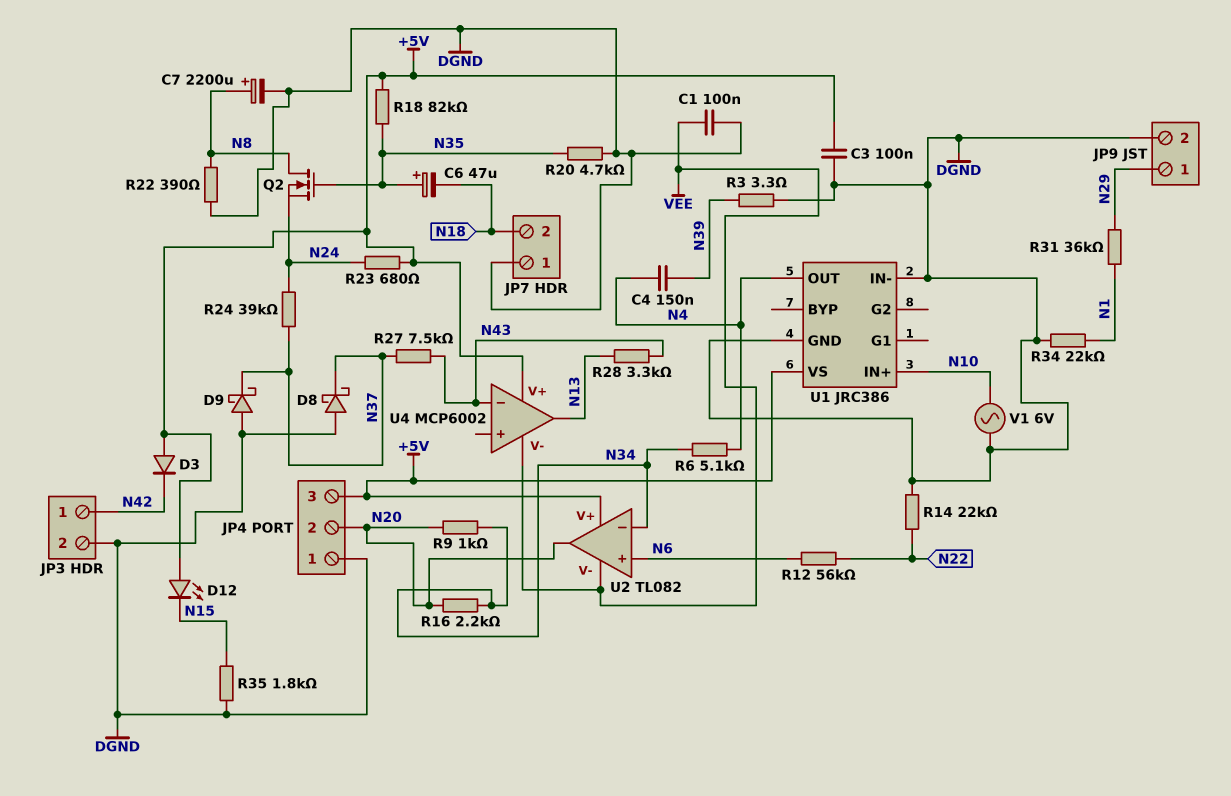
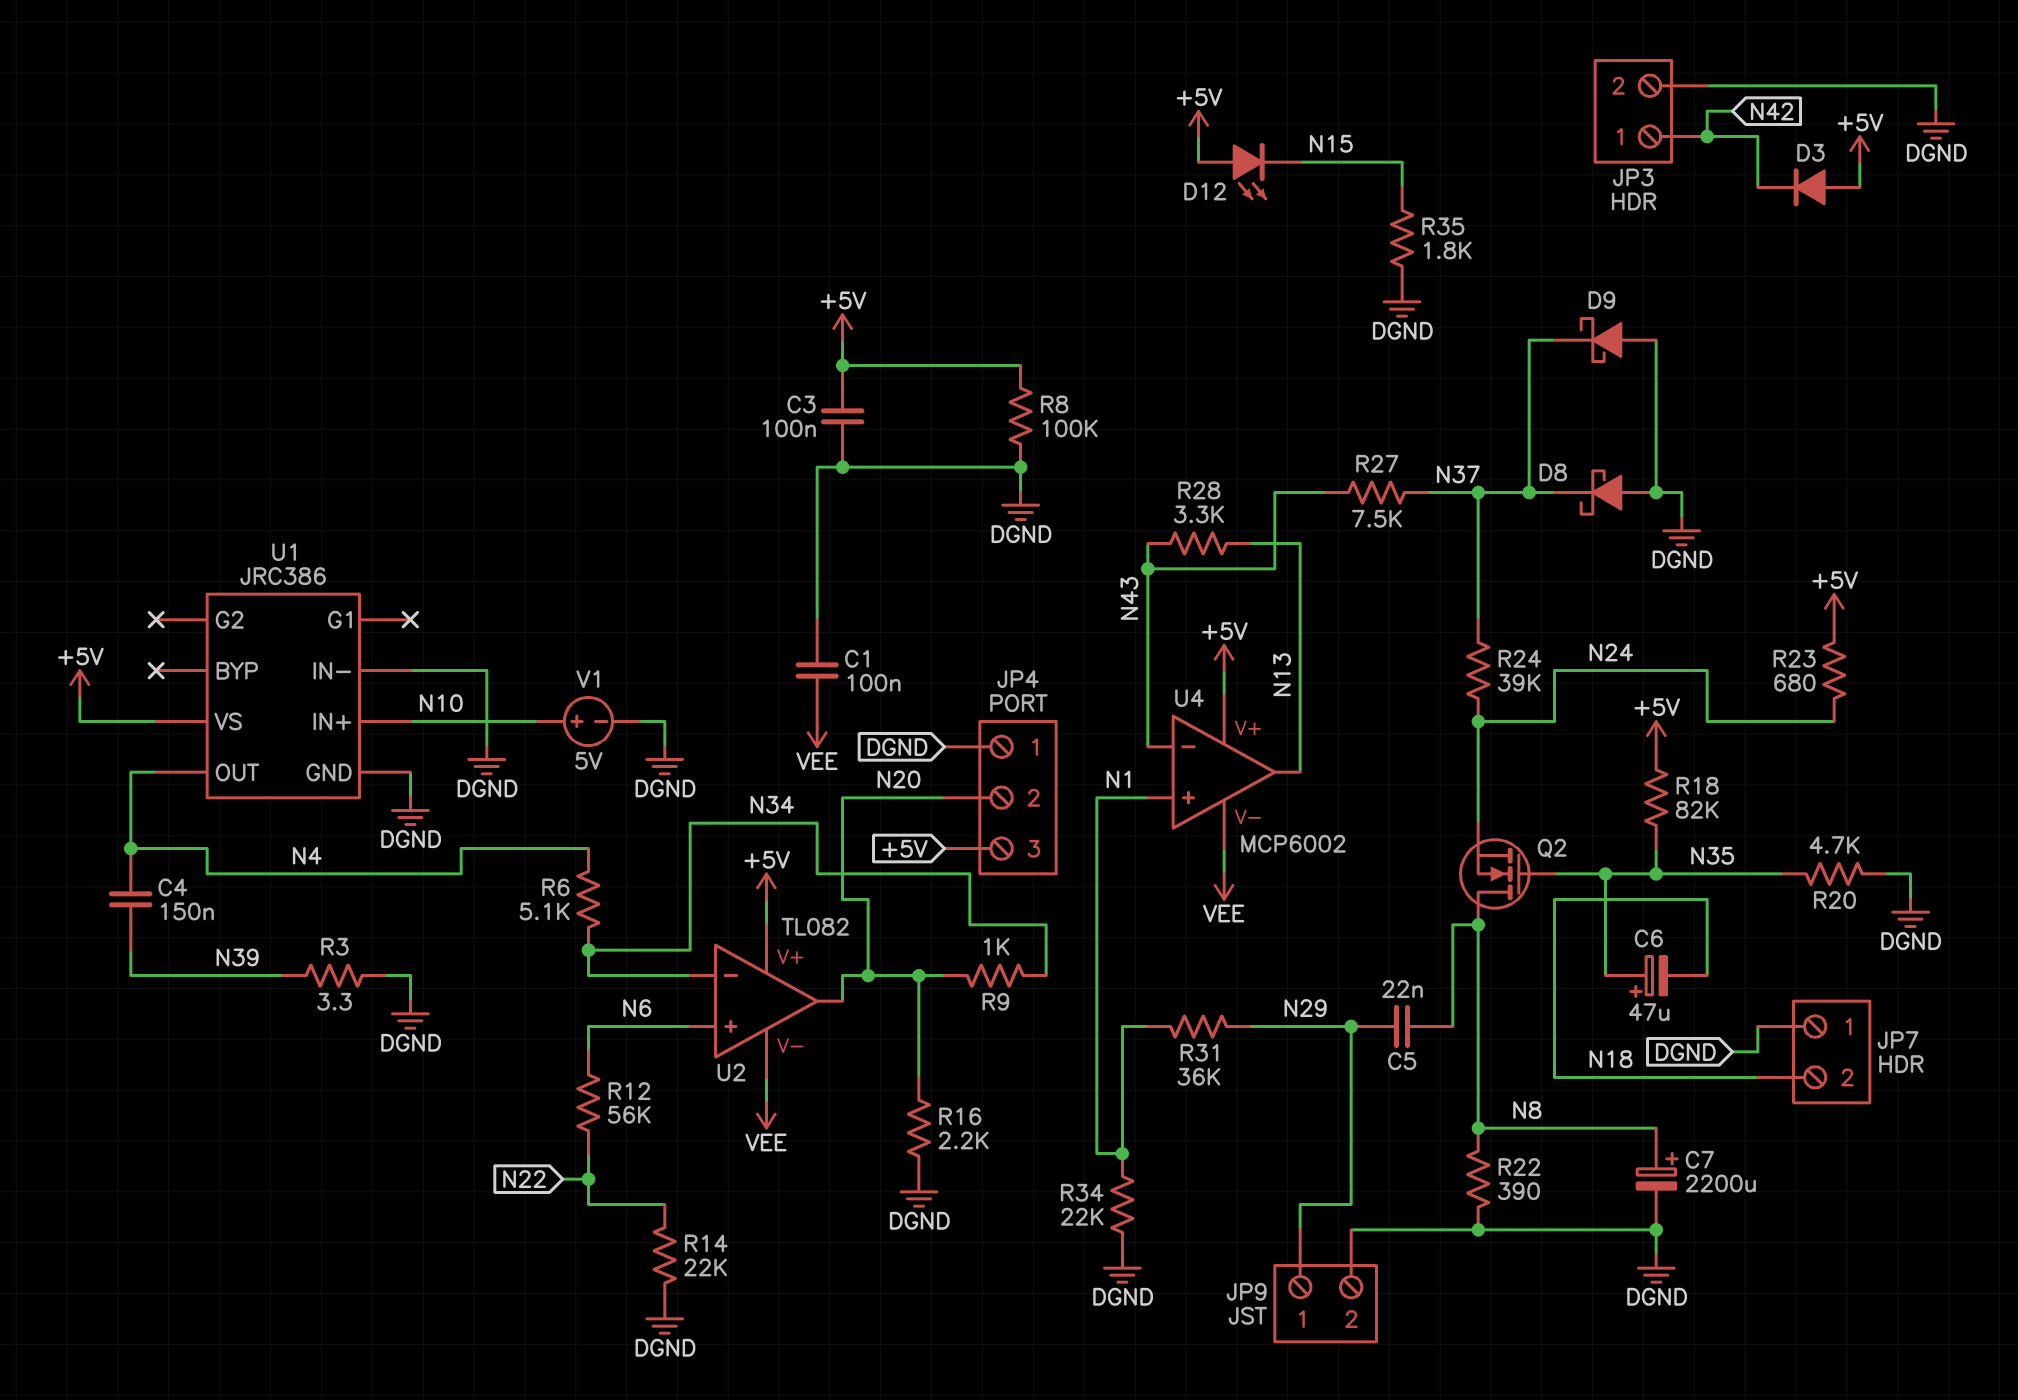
C5: none -> 22nF (N8, N29)
R8: none -> 100k (+5V, DGND)
R16: 2.2k (N20, N34) -> 2.2k (DGND, N20)
U4 pin in+: none -> N1
V1: AC 6V (DGND, N10) -> 5V (plus N10, minus DGND)

